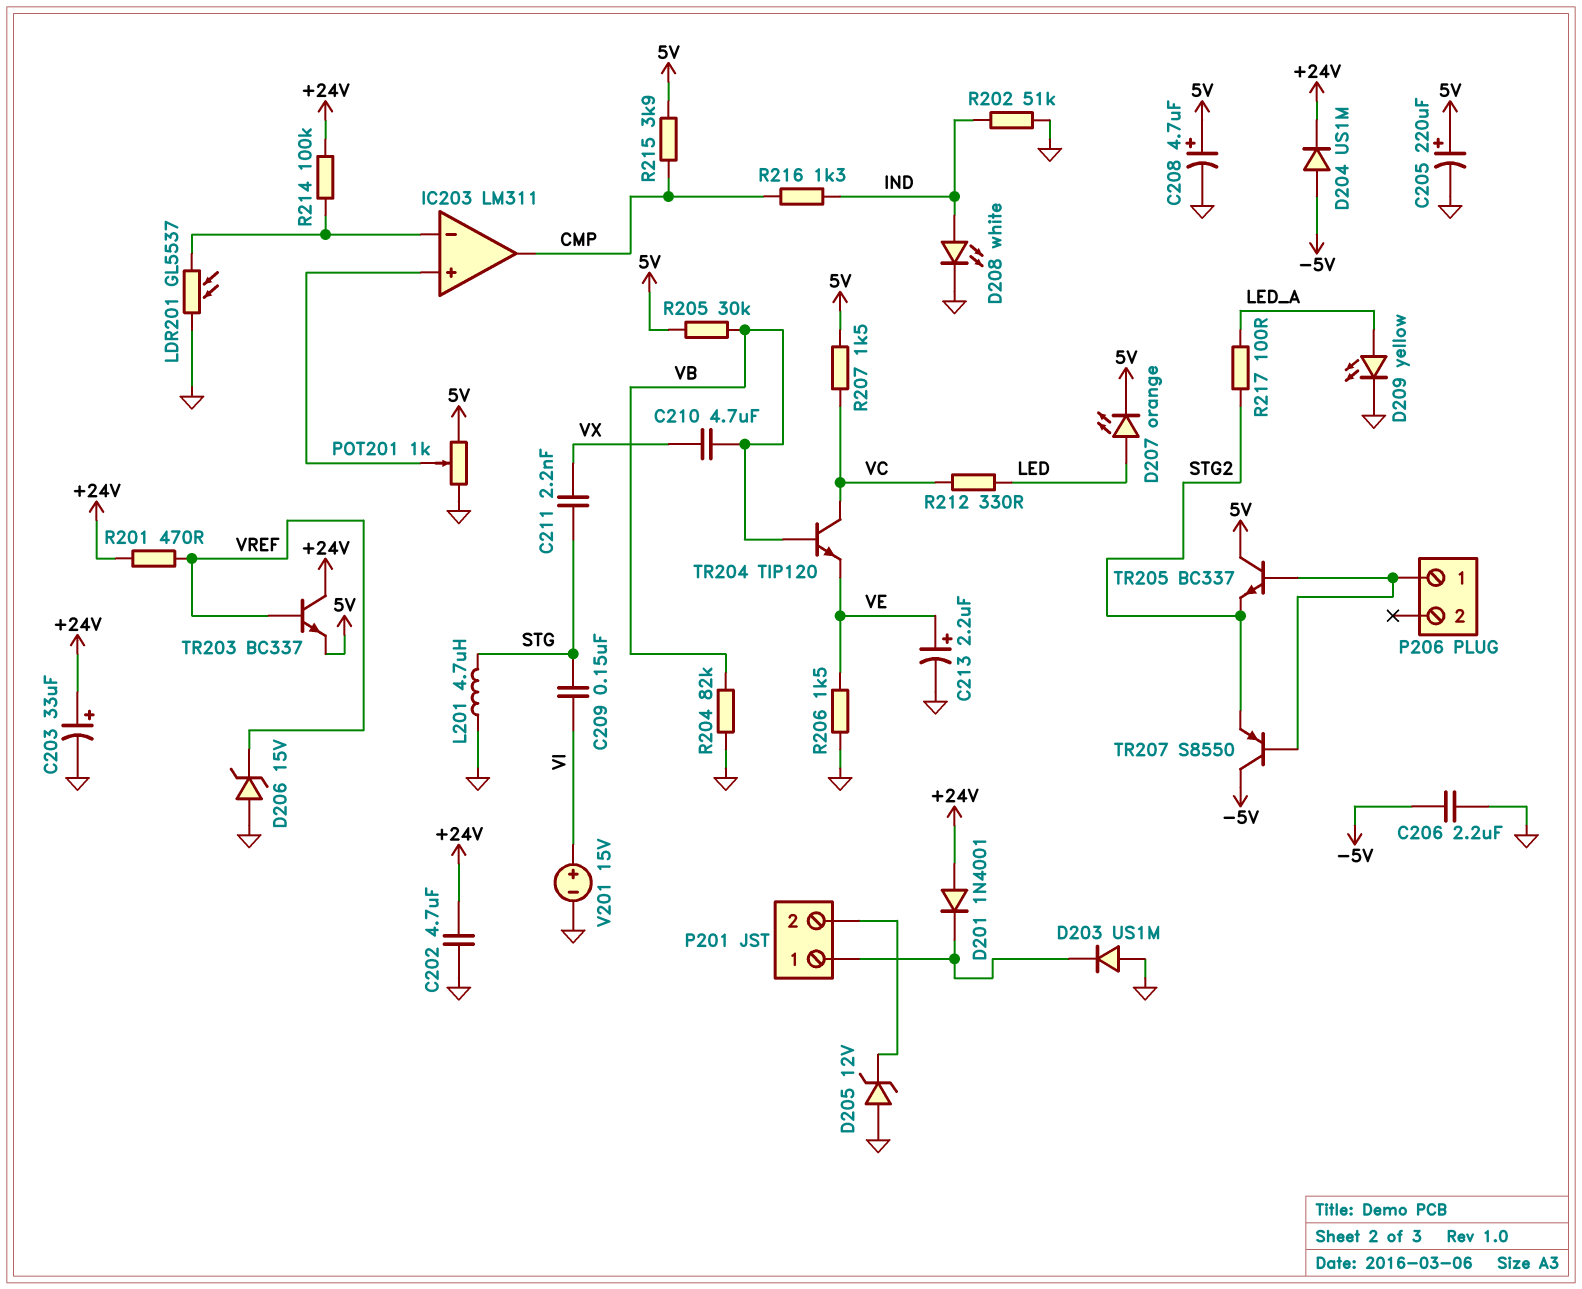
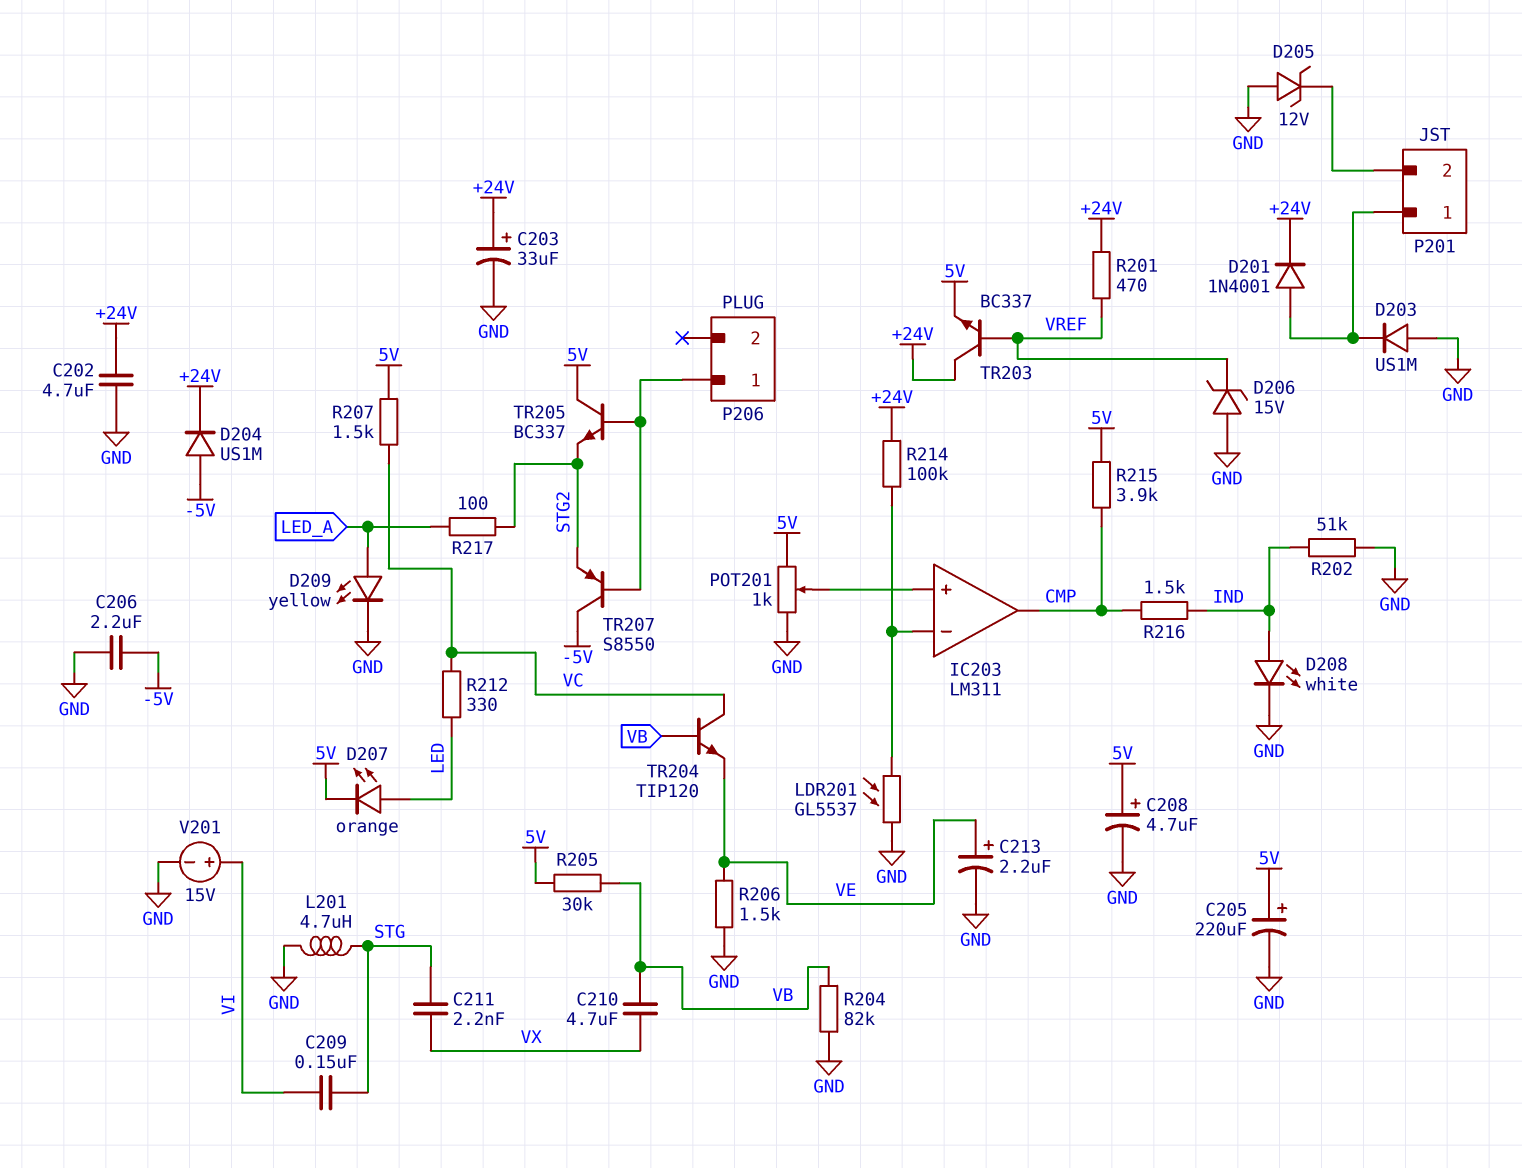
D201: diode 1N4001 (A +24V, K P201/1) -> diode 1N4001 (A P201/1, K +24V)
R216: 1.3k (CMP, IND) -> 1.5k (CMP, IND)

